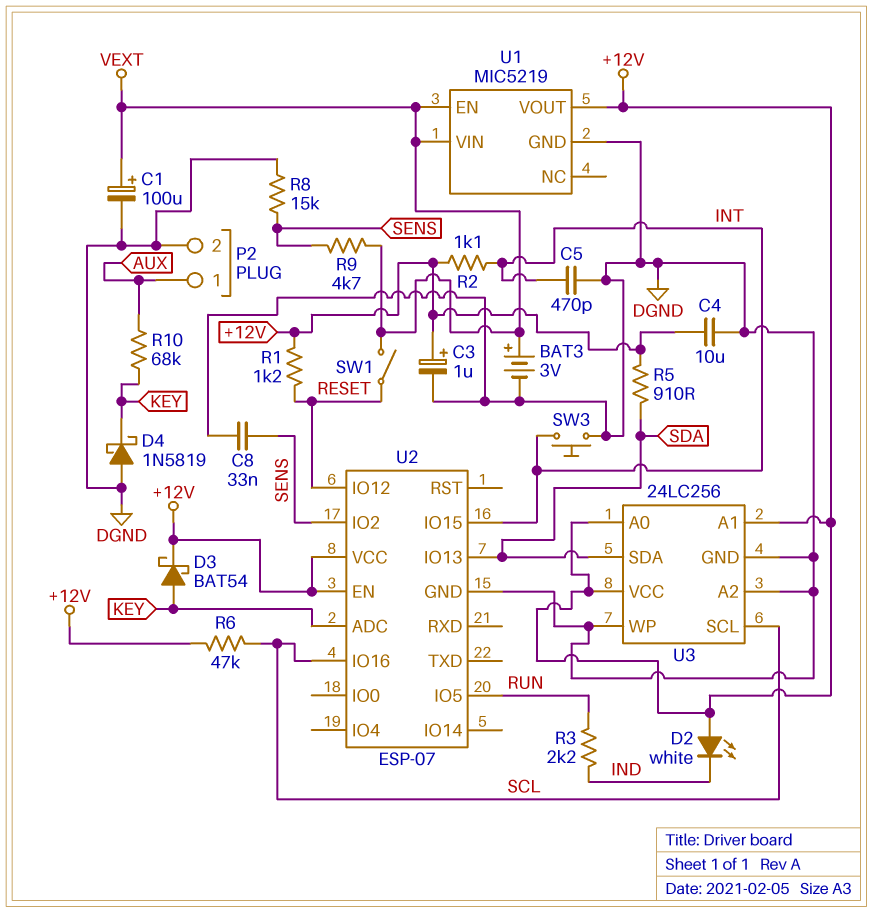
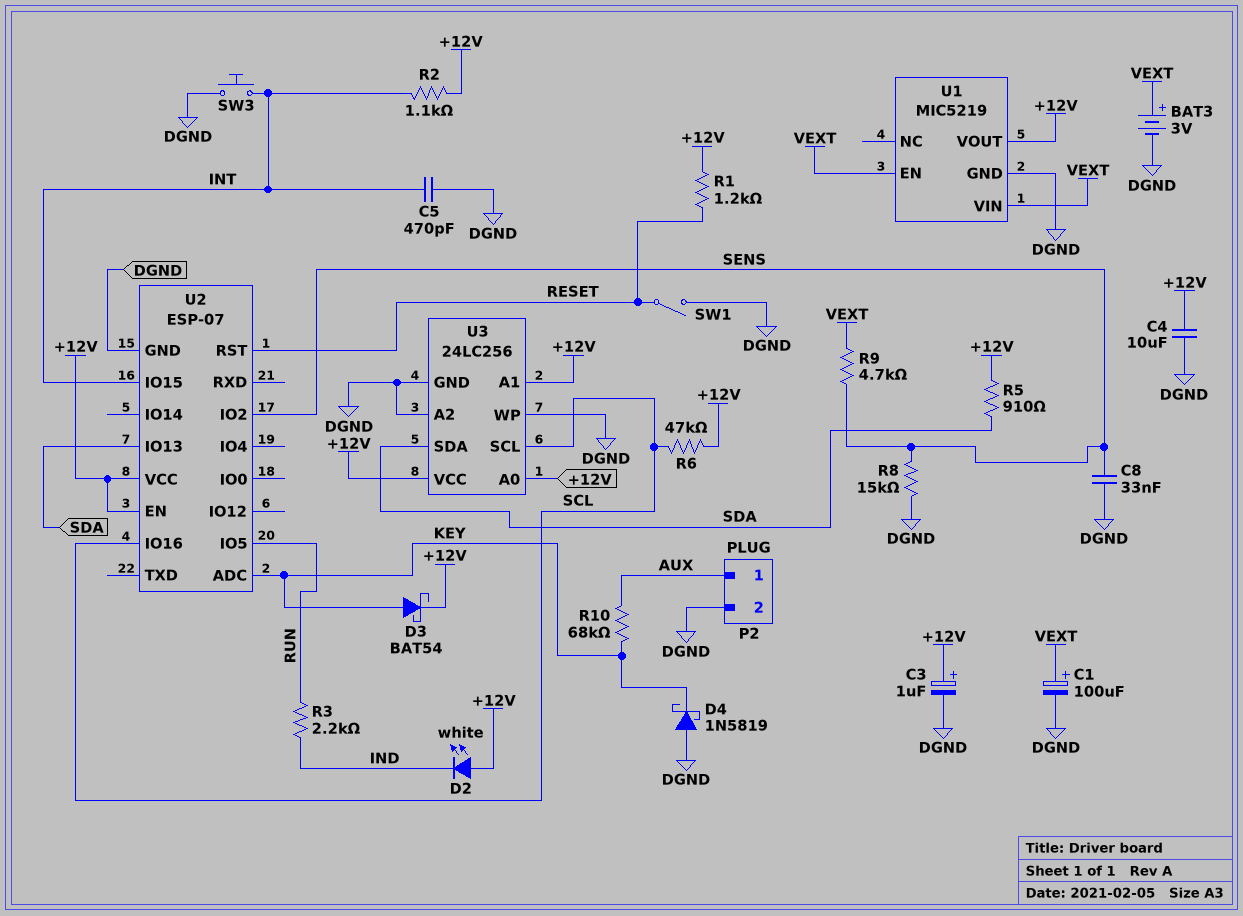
SW1: switch (RESET, VEXT) -> switch (DGND, RESET)
U2 pin IO12: RESET -> none
U2 pin RST: none -> RESET

